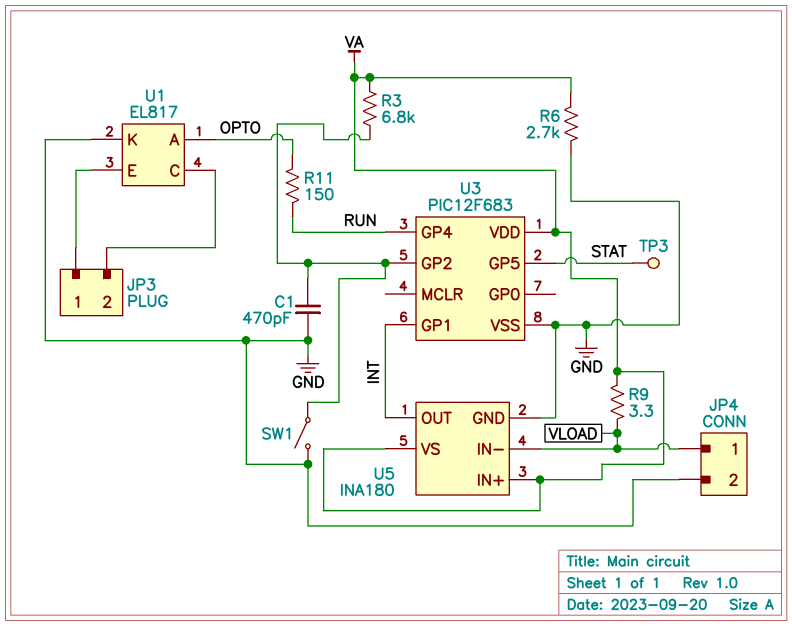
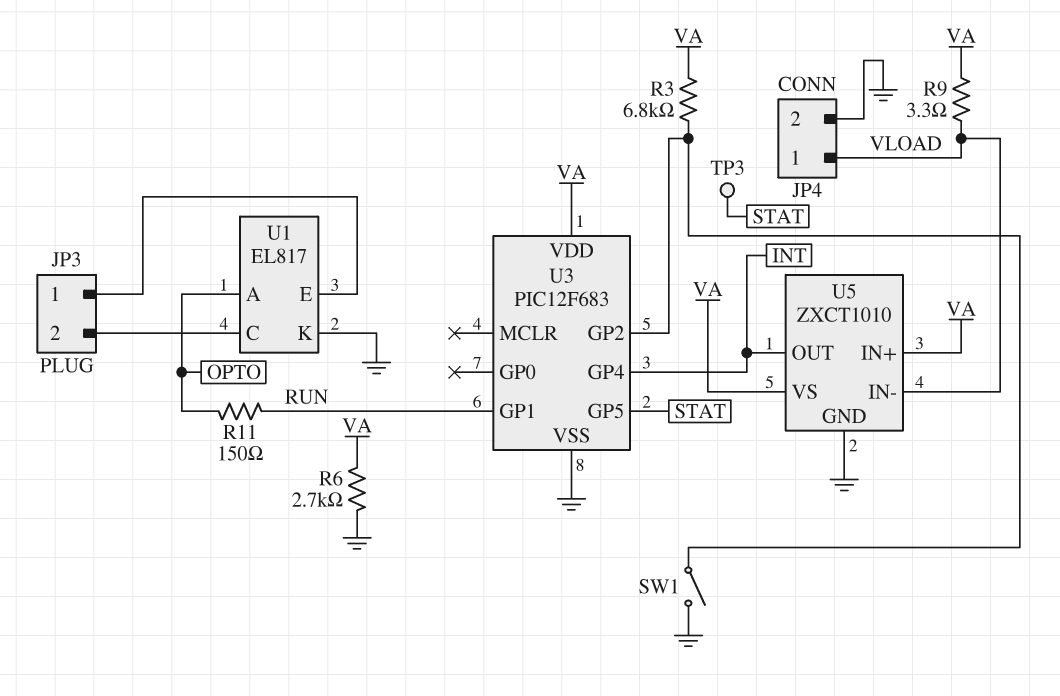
C1: 470pF (GND, U3/GP2) -> none
U3 pin GP1: INT -> RUN
U3 pin GP4: RUN -> INT
U5: INA180 -> ZXCT1010

